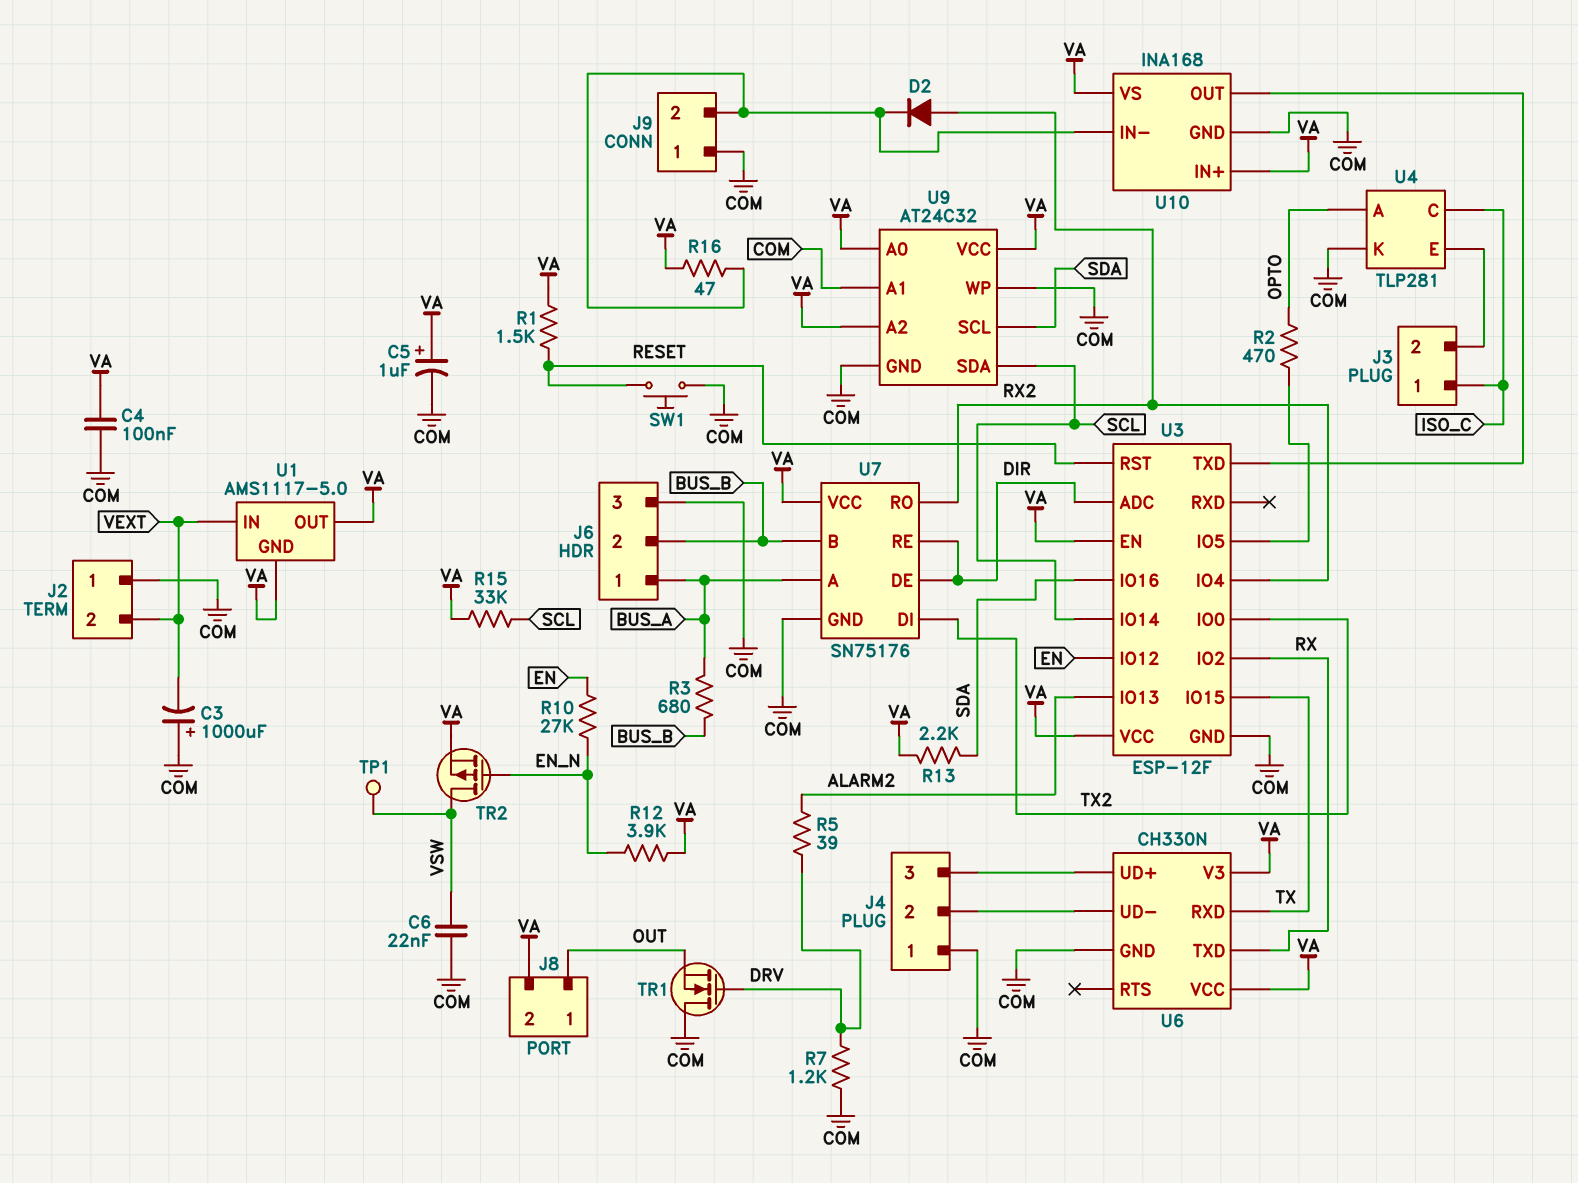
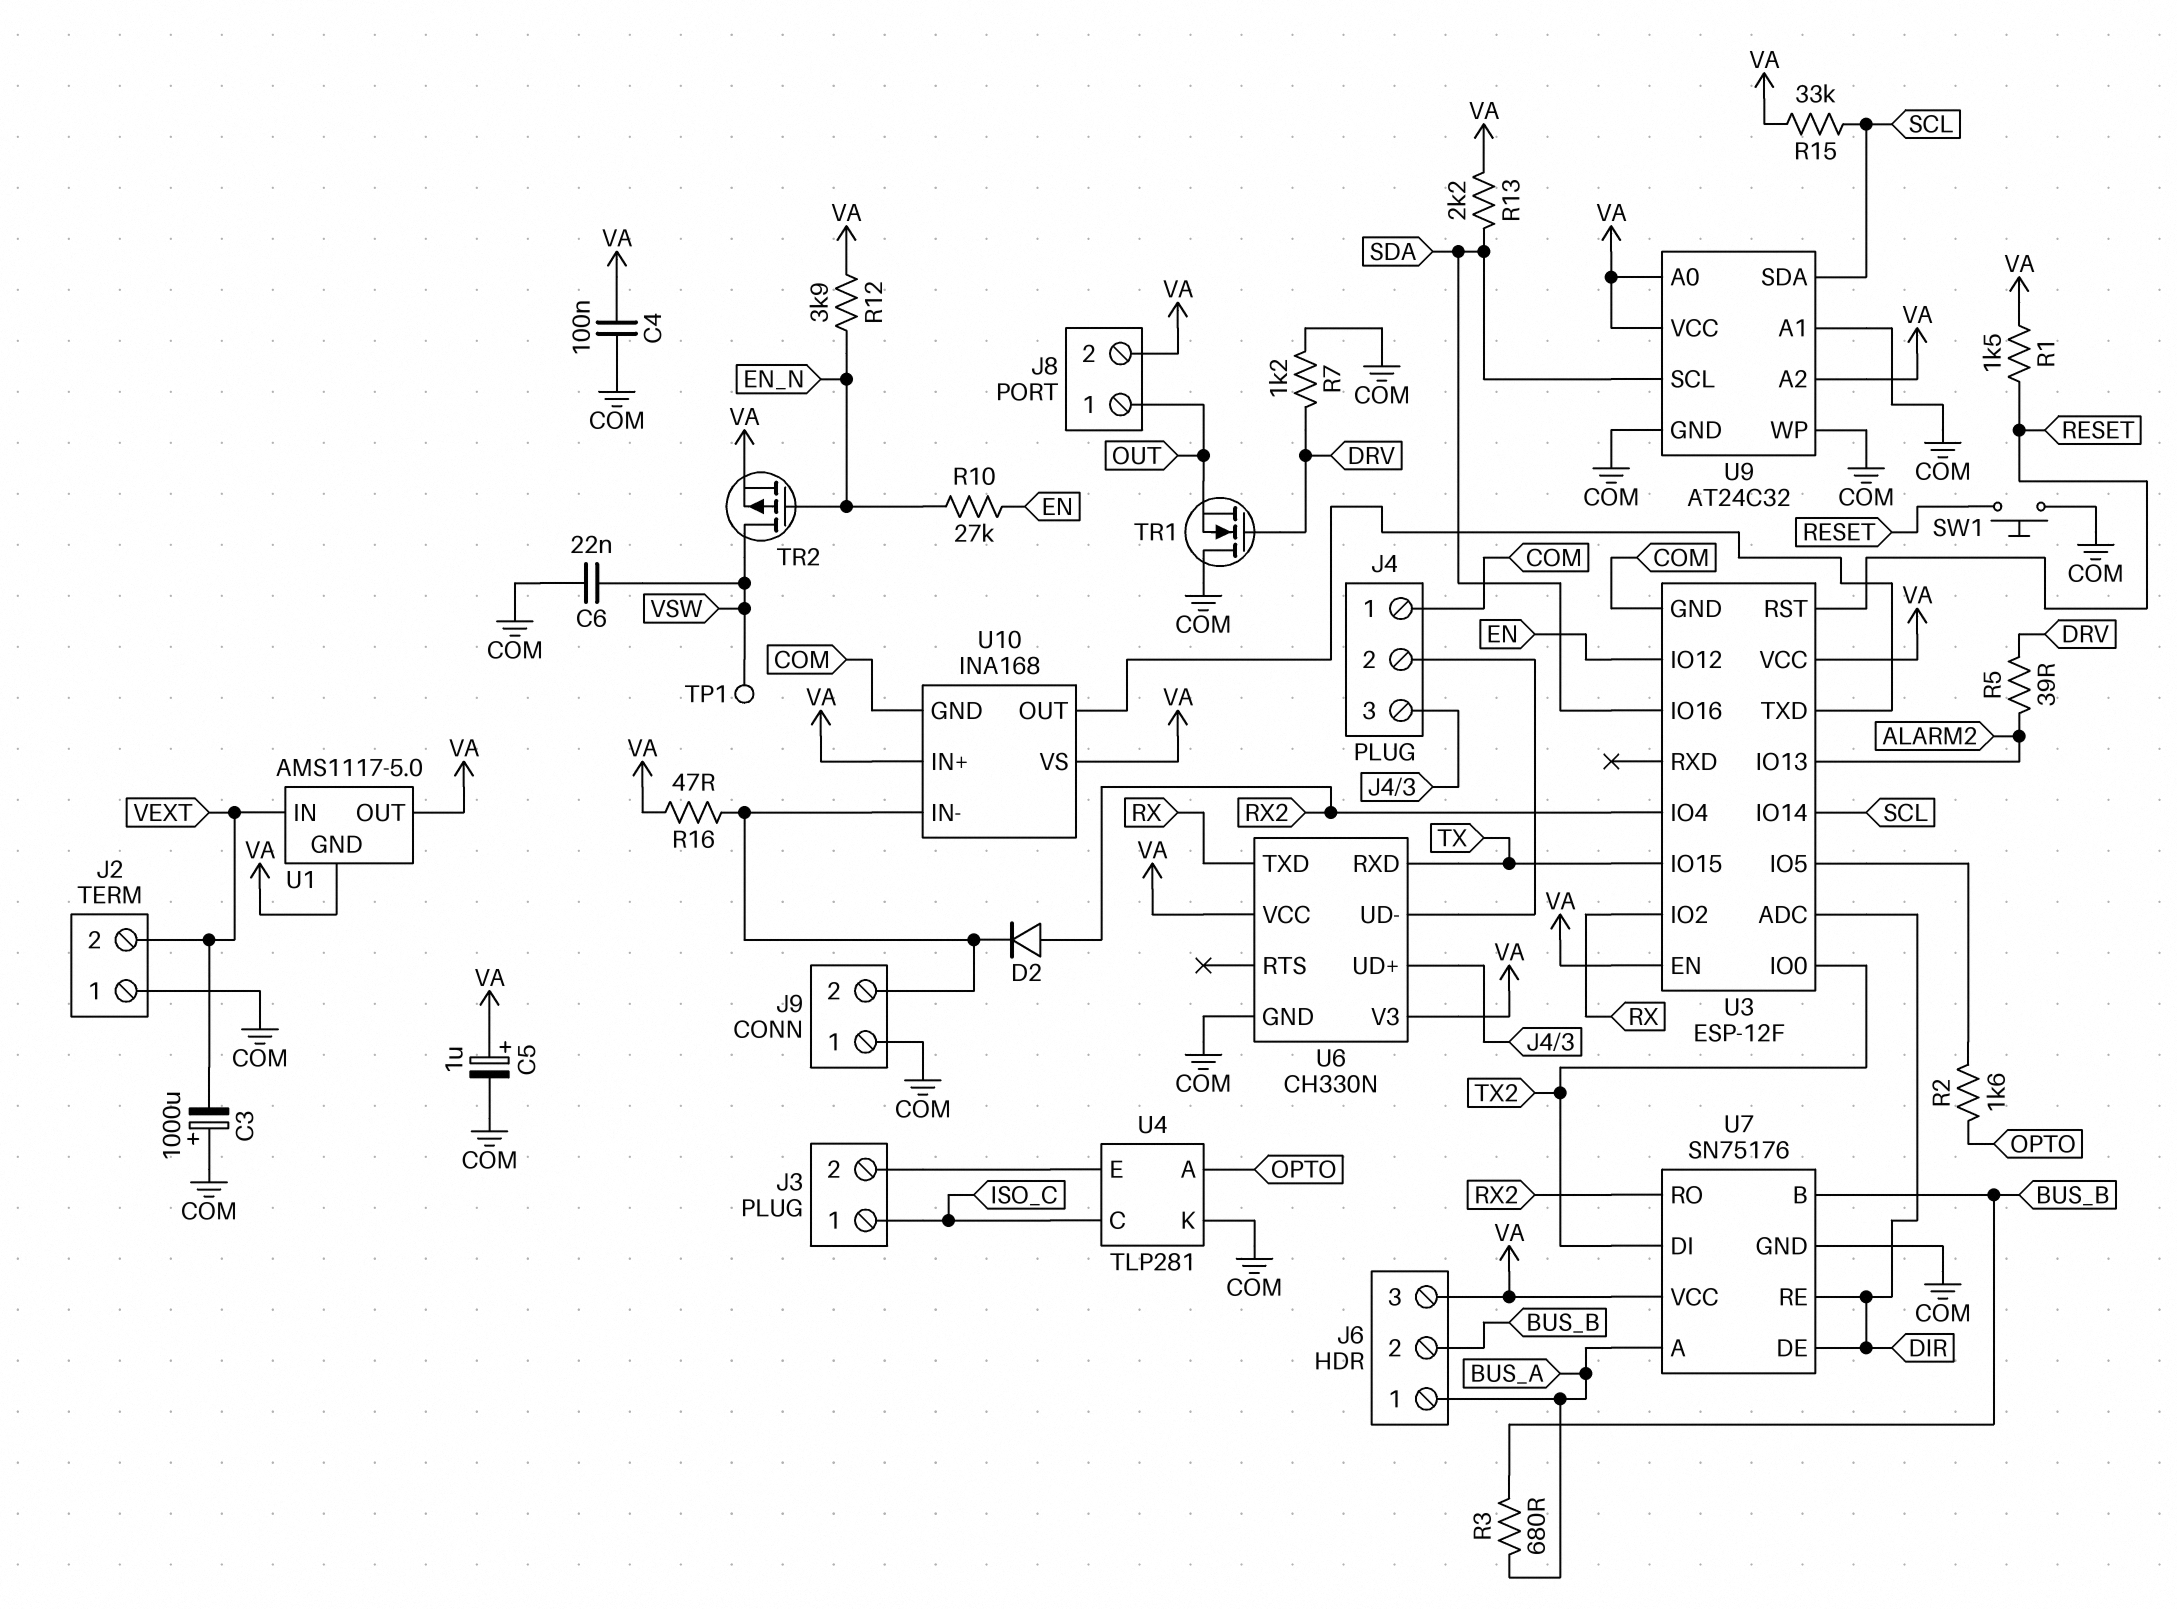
J6 pin 3: COM -> VA
R2: 470 (OPTO, U3/IO5) -> 1.6k (OPTO, U3/IO5)

